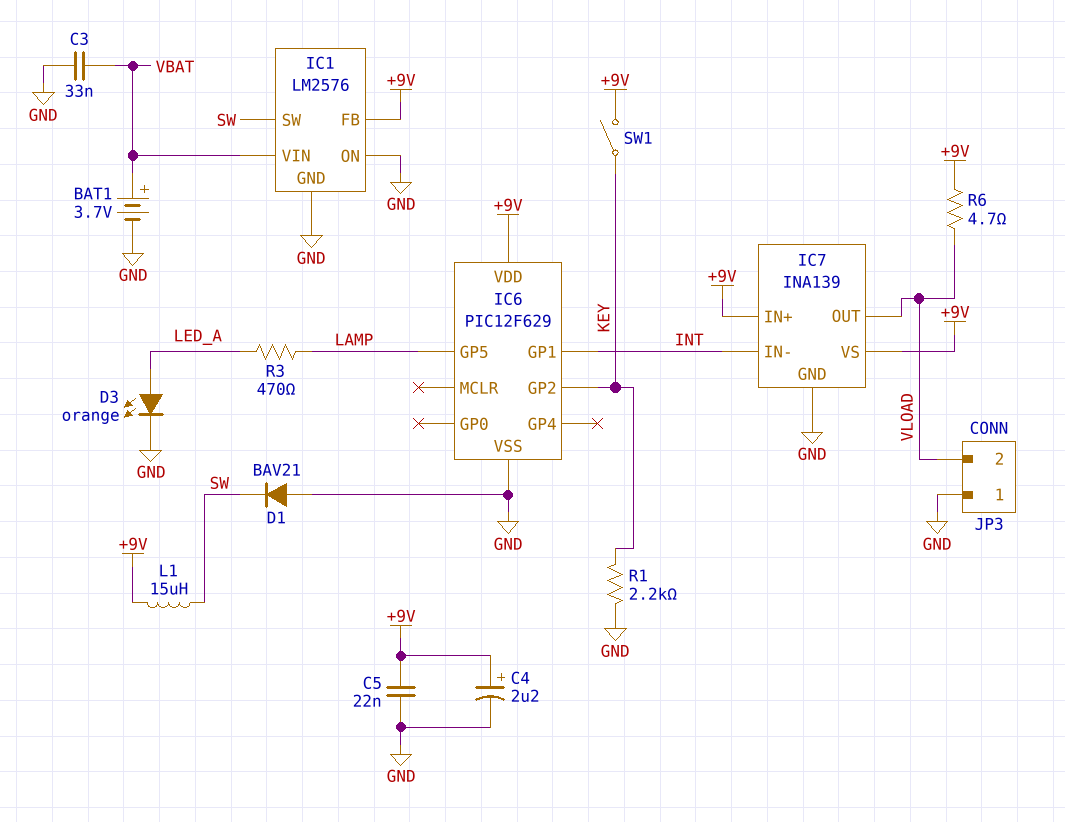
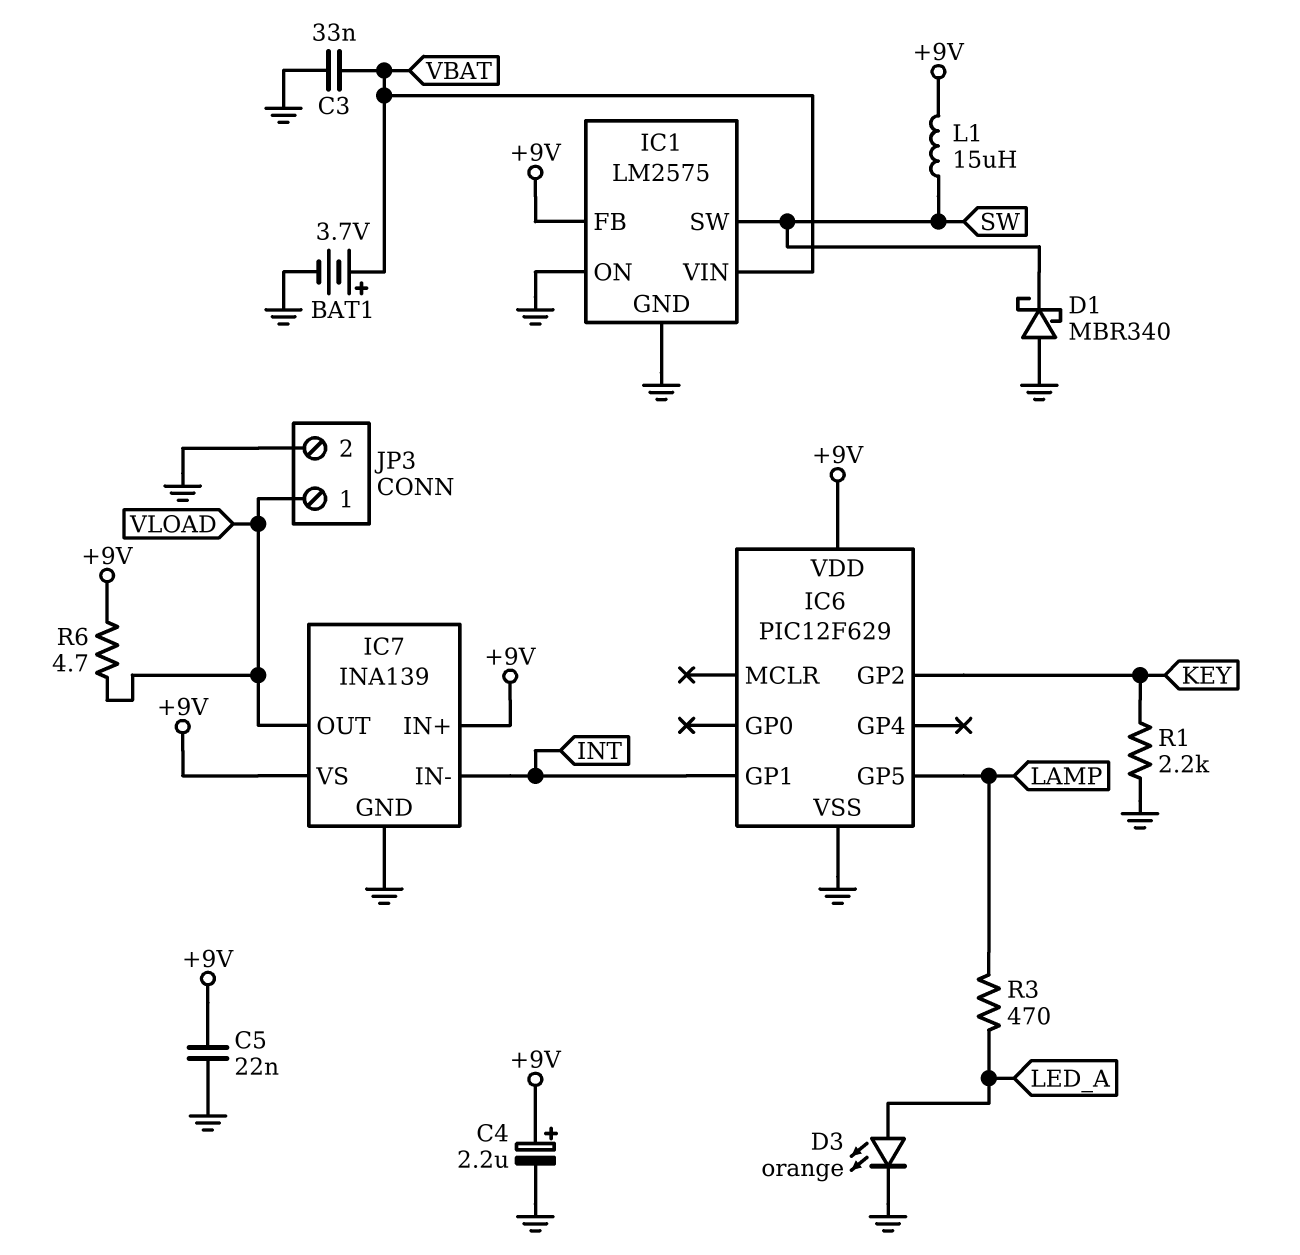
D1: diode BAV21 (A GND, K SW) -> schottky MBR340 (A GND, K SW)
IC1: LM2576 -> LM2575
JP3 pin 1: GND -> VLOAD
JP3 pin 2: VLOAD -> GND
SW1: switch (+9V, KEY) -> none

